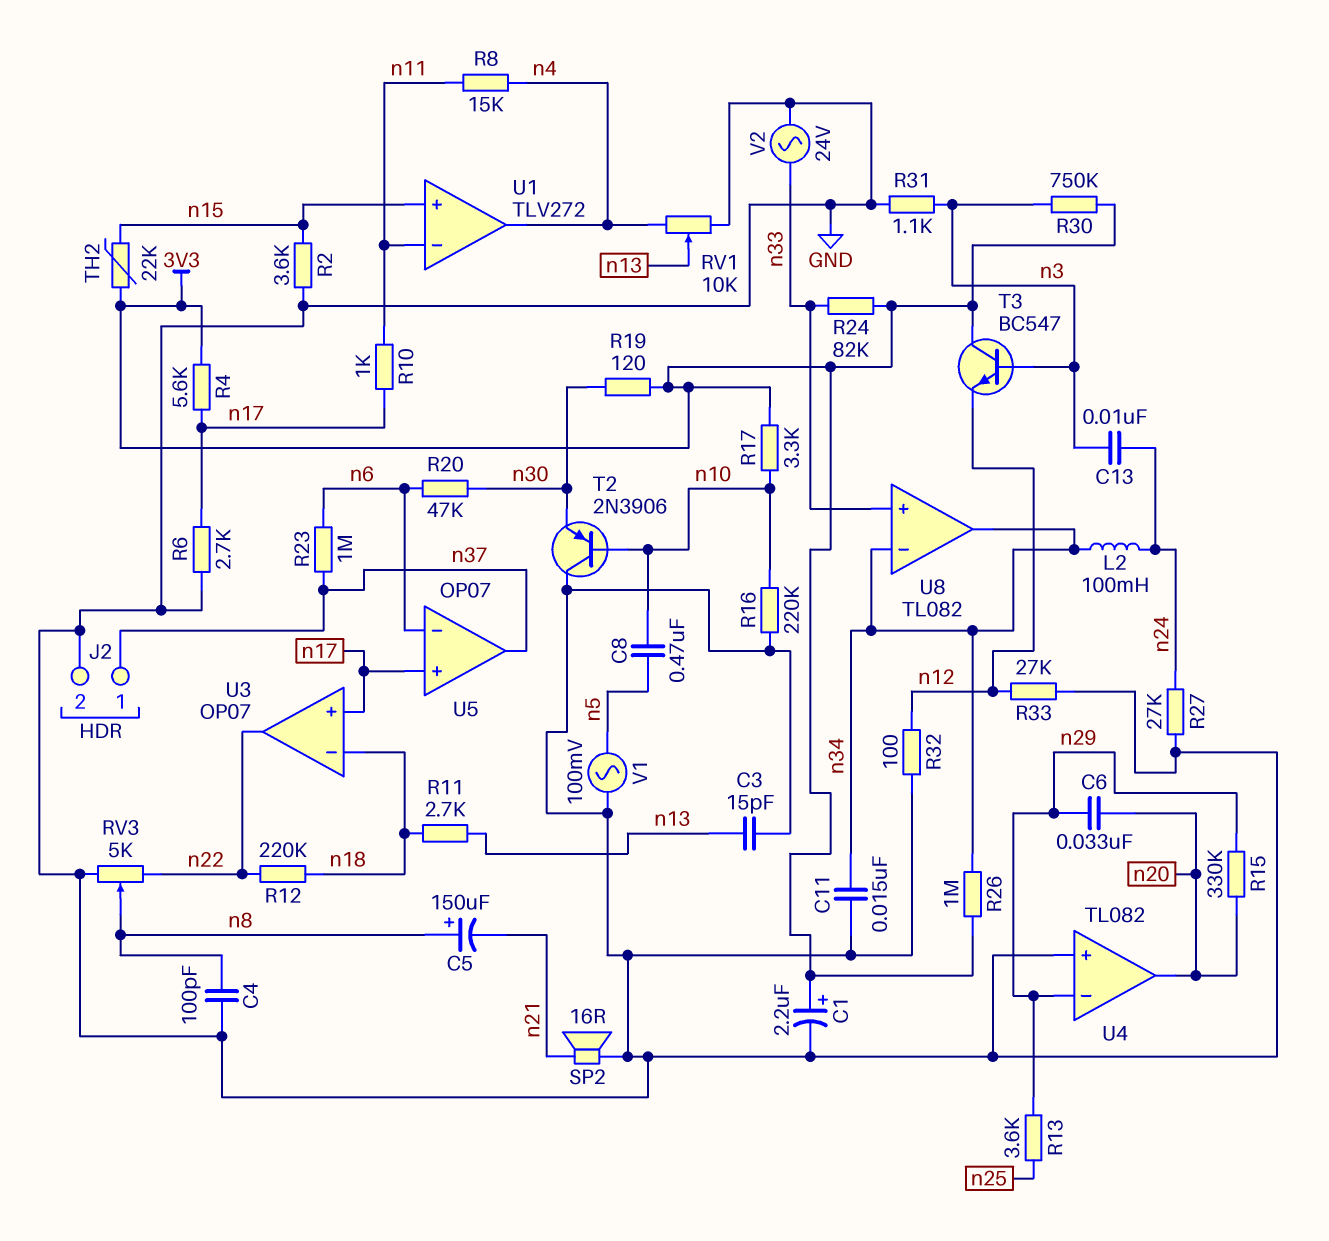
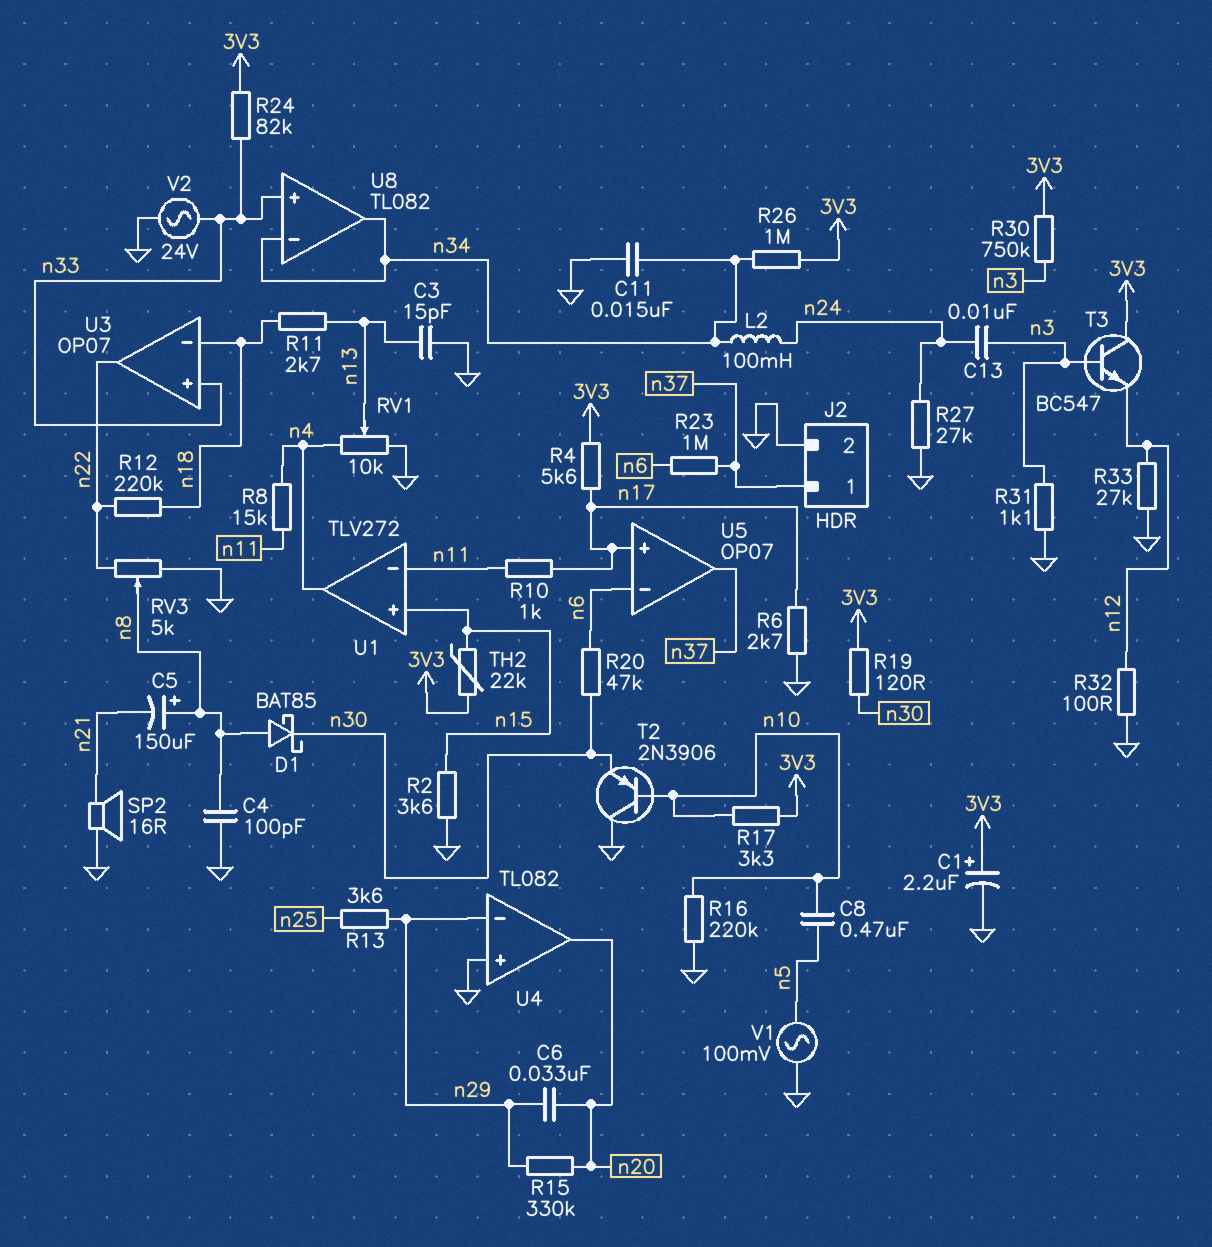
D1: none -> schottky BAT85 (A n8, K n30)
U3 pin in+: n17 -> n33

